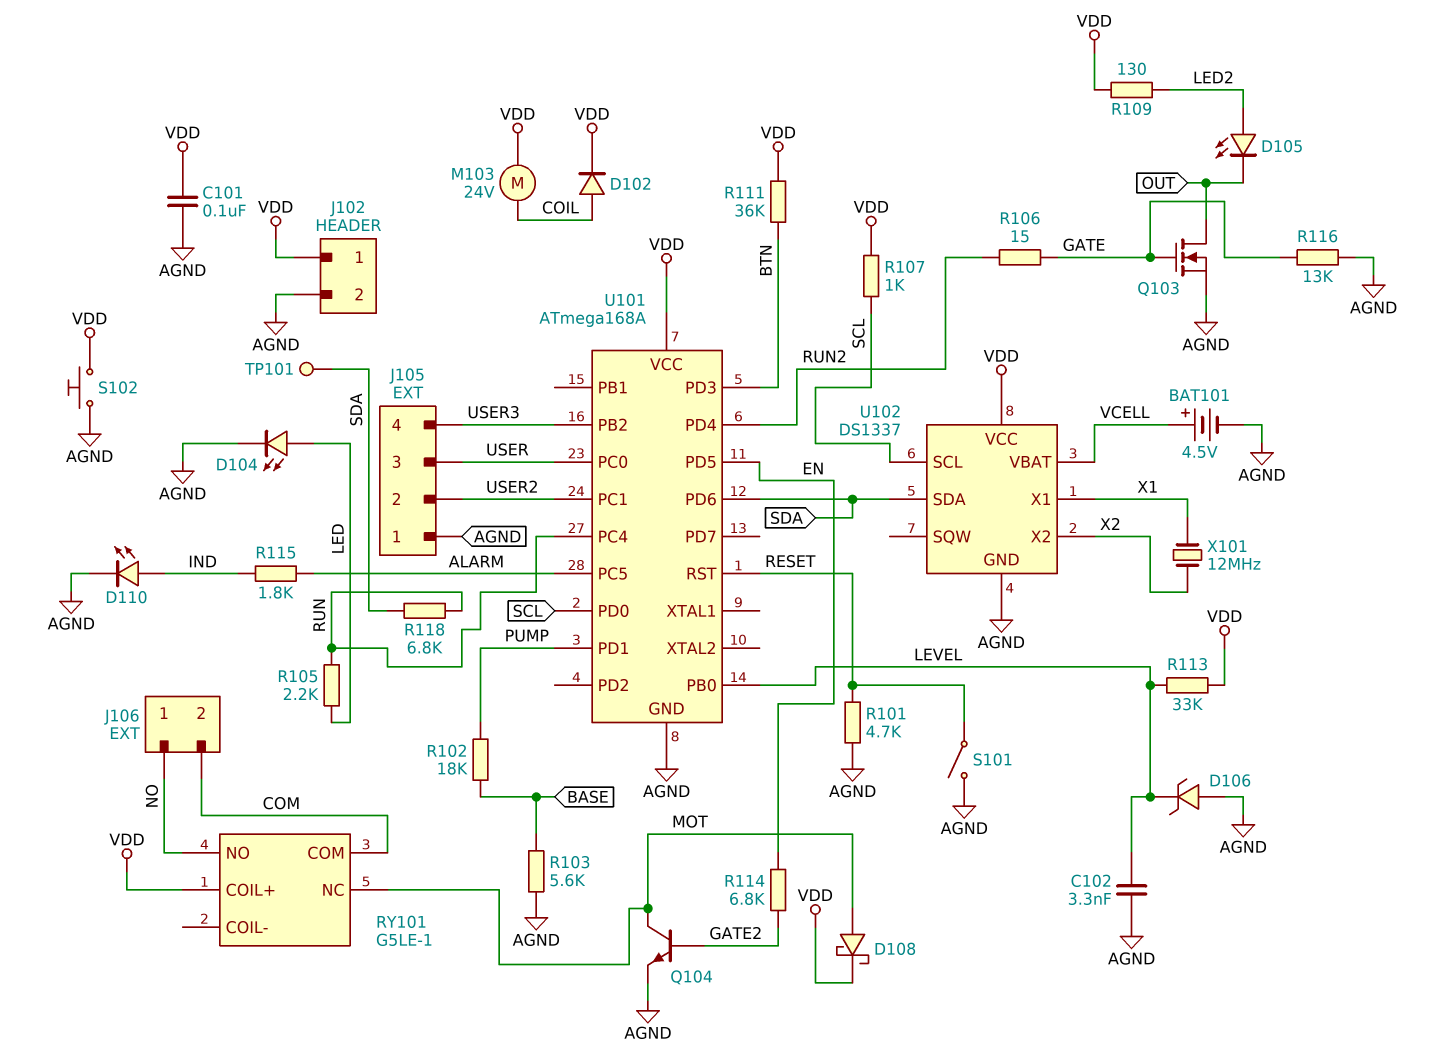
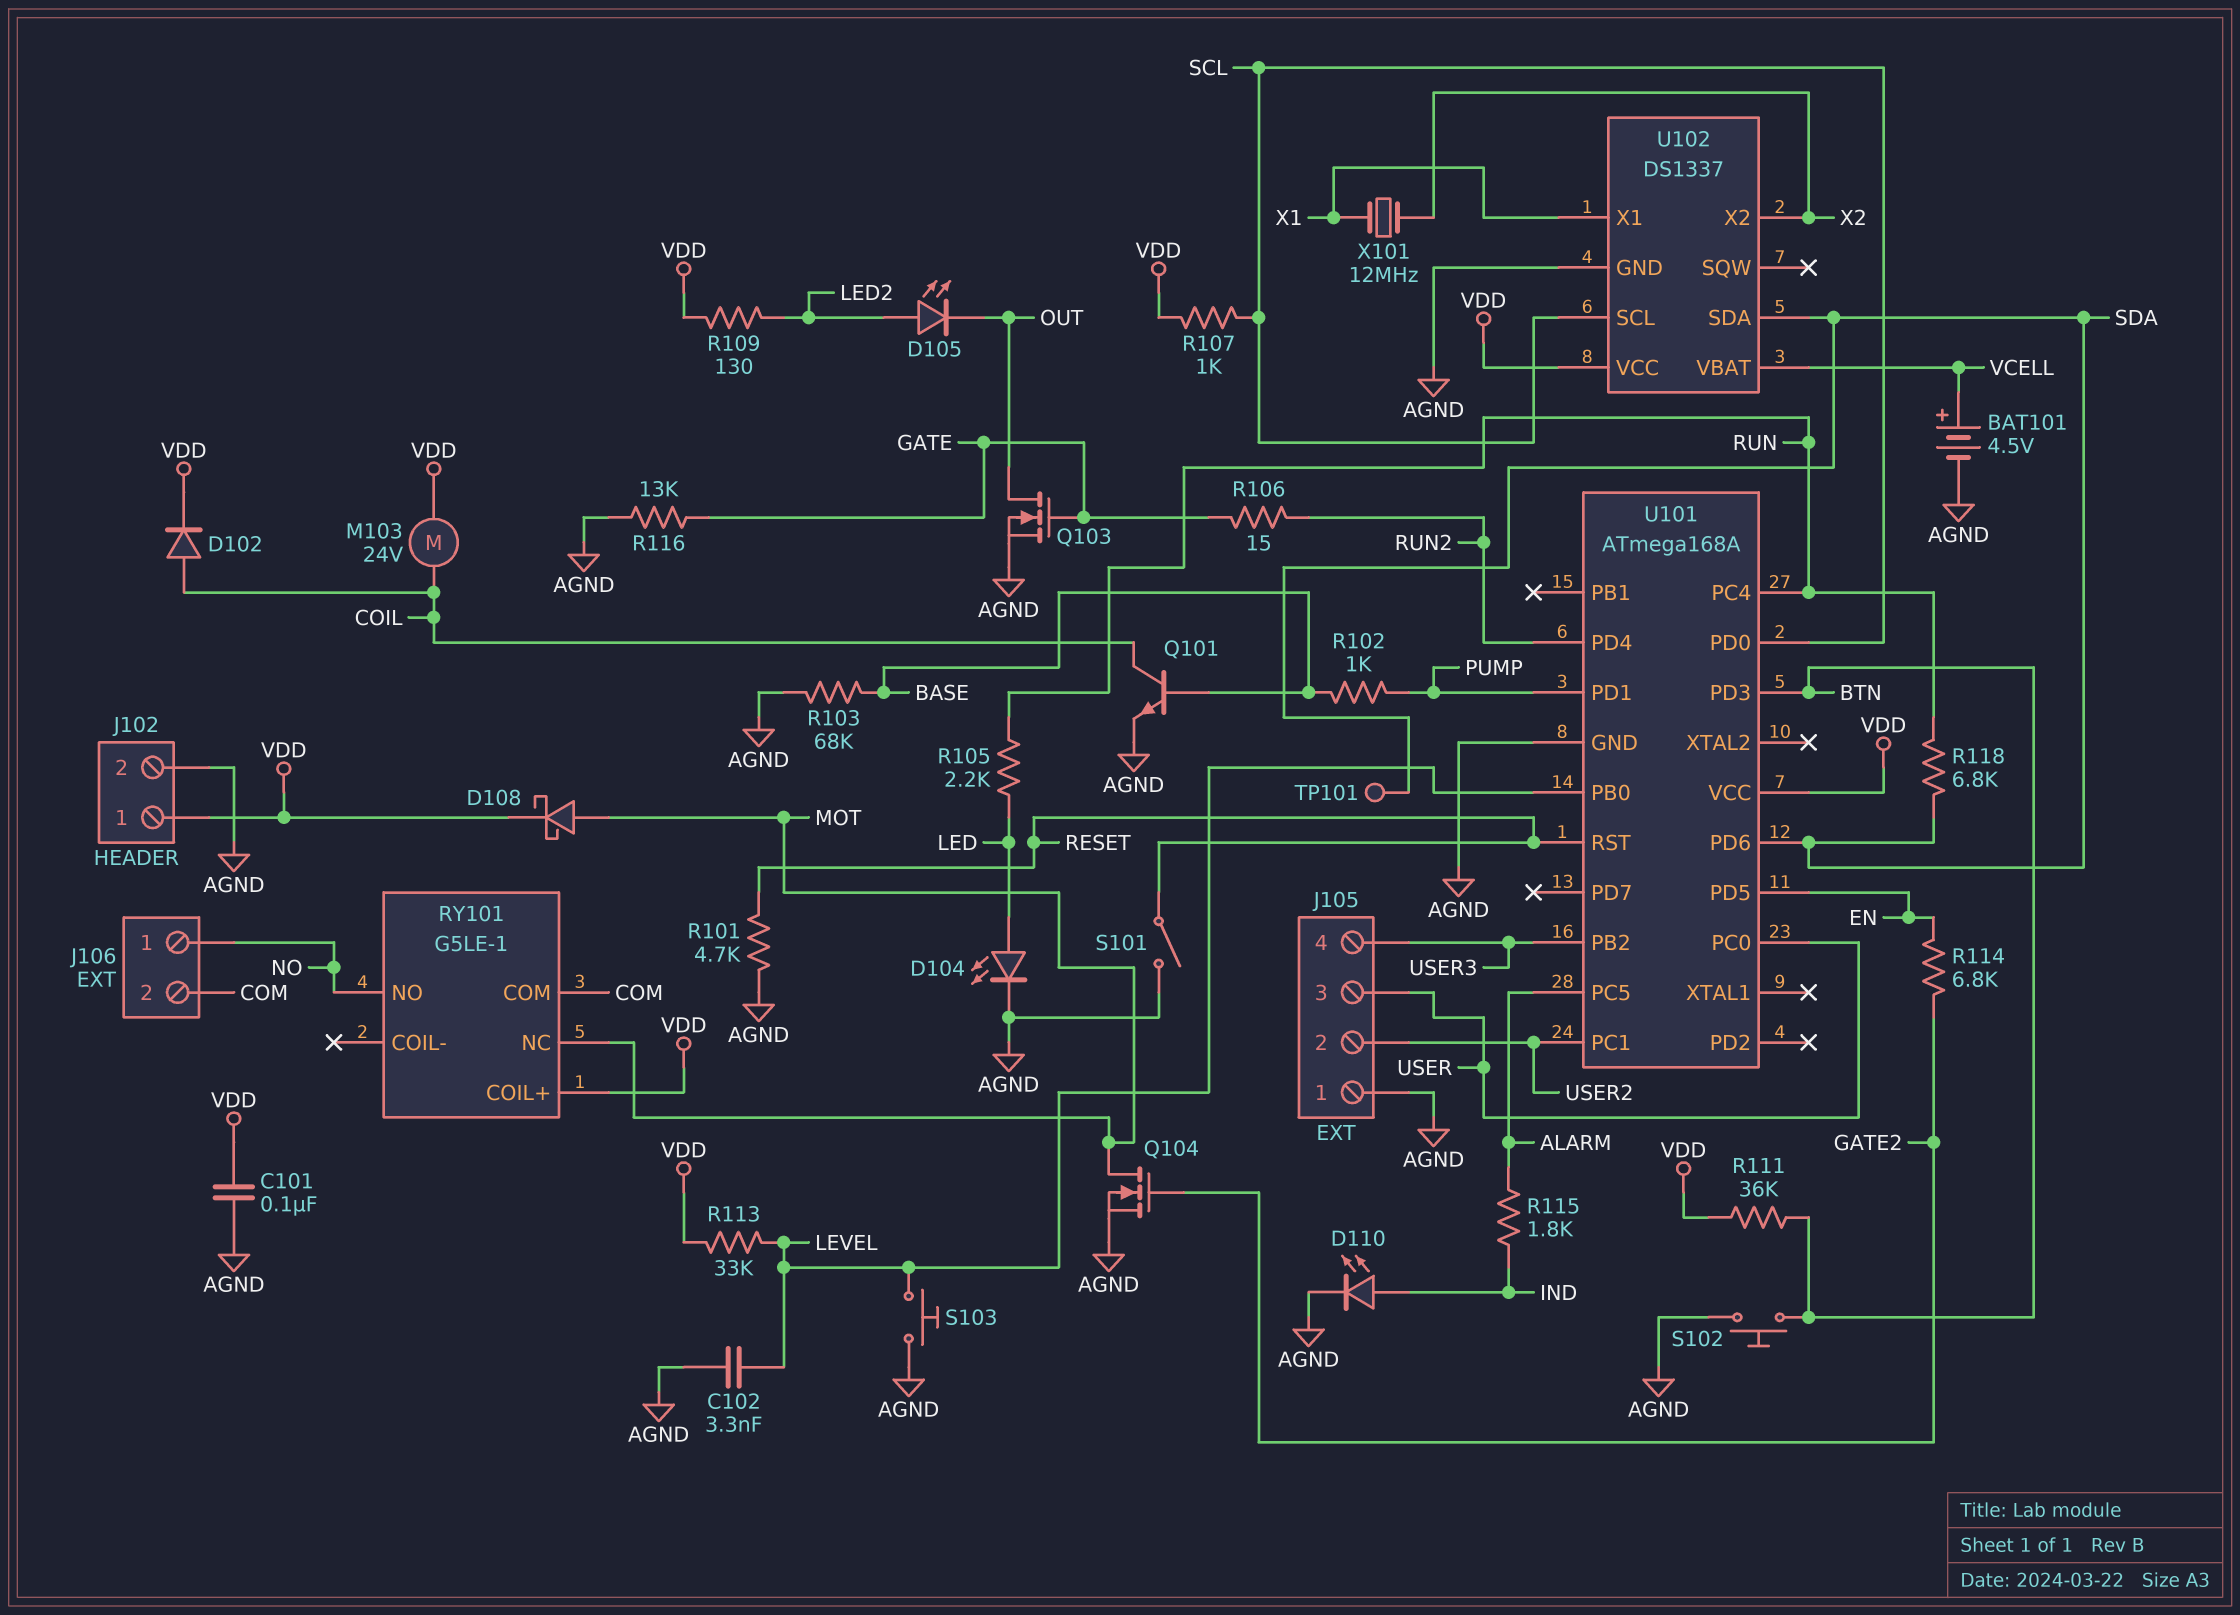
D106: zener (A AGND, K LEVEL) -> none
Q101: none -> NPN (B BASE, C COIL, E AGND)
Q104: NPN (B GATE2, C MOT, E AGND) -> NMOS (G GATE2, D MOT, S AGND)
R102: 18k (BASE, PUMP) -> 1k (BASE, PUMP)
R103: 5.6k (AGND, BASE) -> 68k (AGND, BASE)
S102: button (AGND, VDD) -> button (AGND, BTN)
S103: none -> button (AGND, LEVEL)

